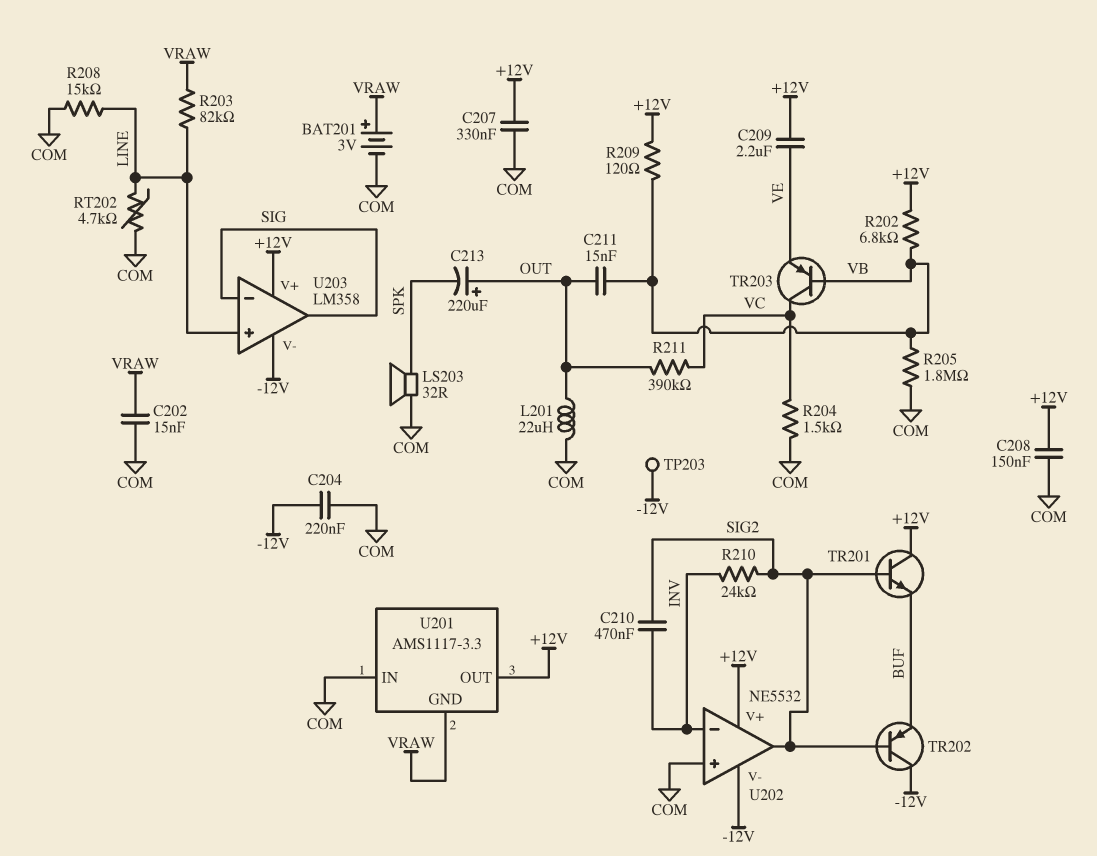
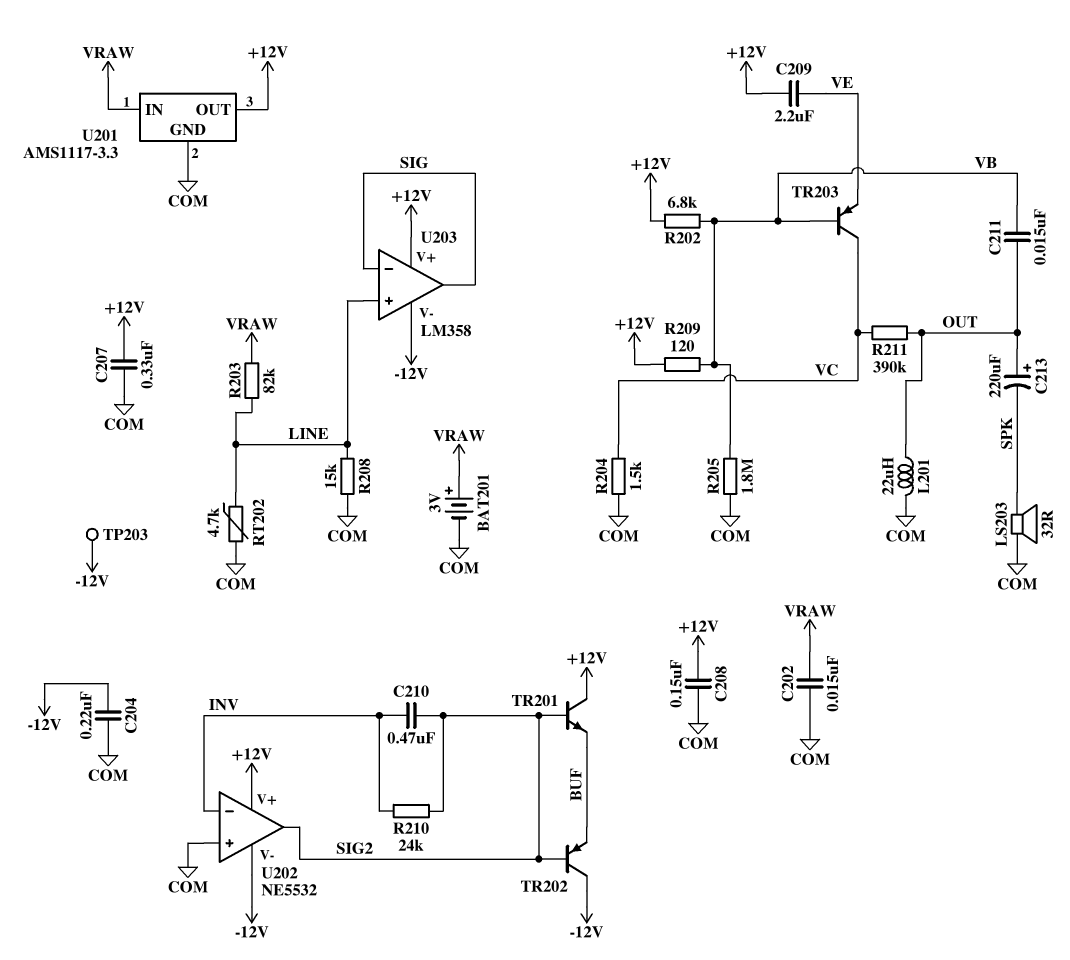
U201 pin GND: VRAW -> COM
U201 pin IN: COM -> VRAW

